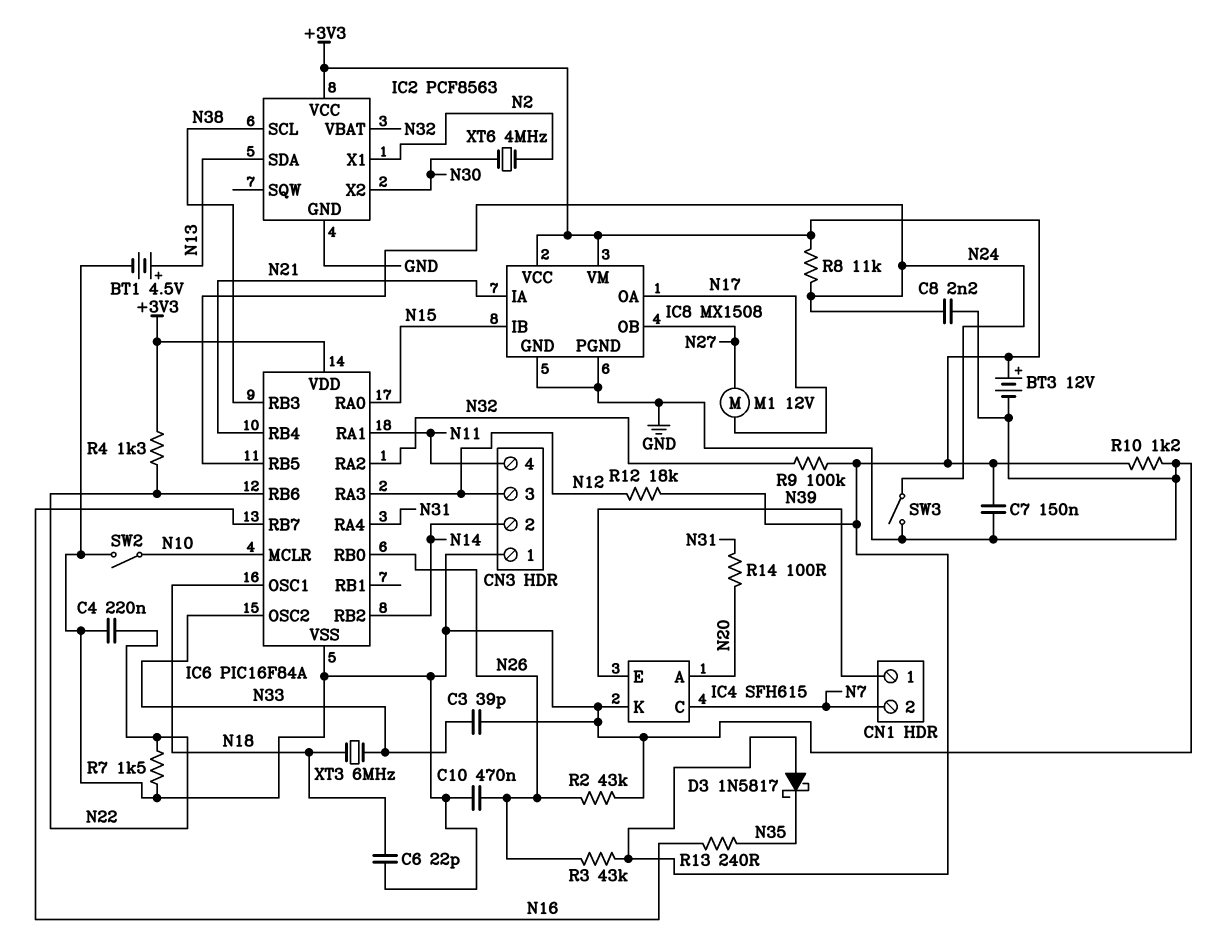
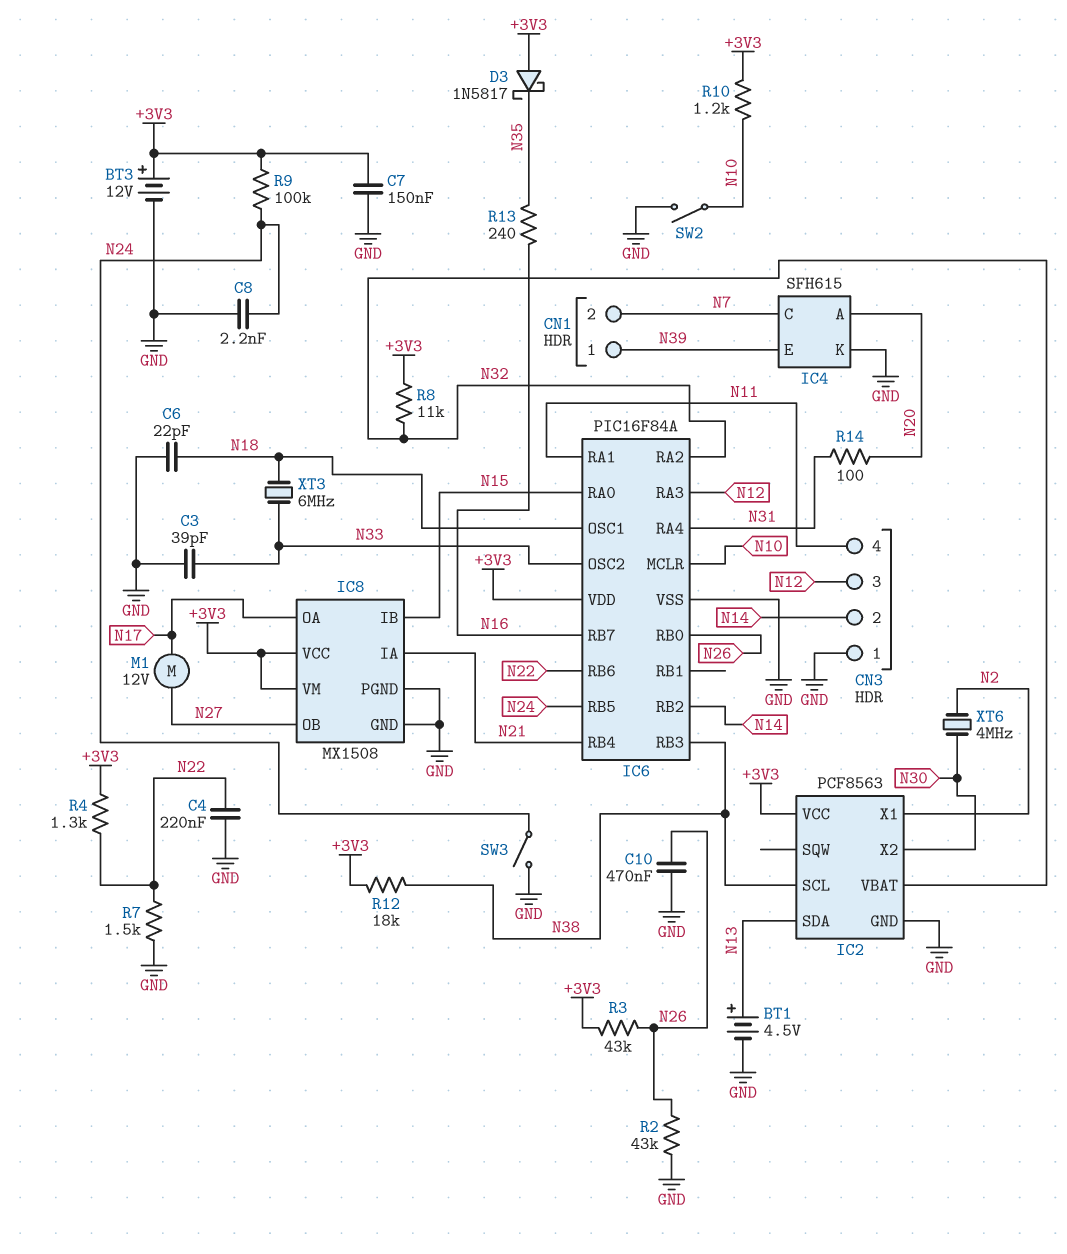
R8: 11k (+3V3, N24) -> 11k (+3V3, N32)
R9: 100k (+3V3, N32) -> 100k (+3V3, N24)
R10: 1.2k (+3V3, GND) -> 1.2k (+3V3, N10)
R12: 18k (+3V3, N12) -> 18k (+3V3, N38)

